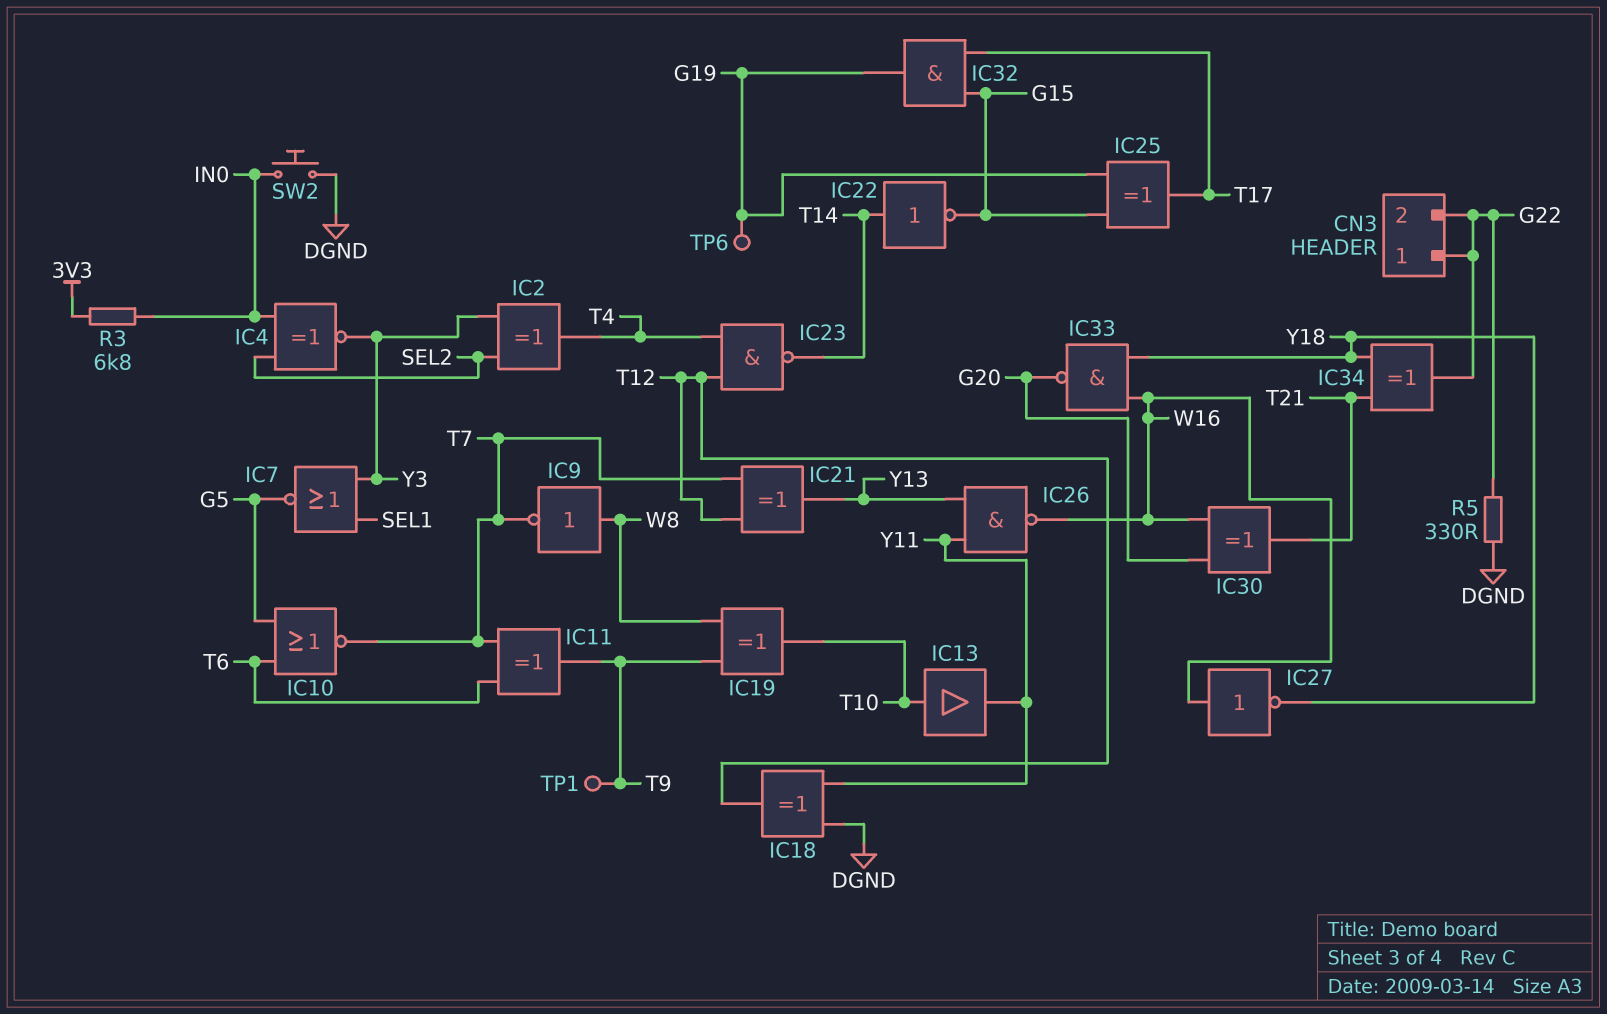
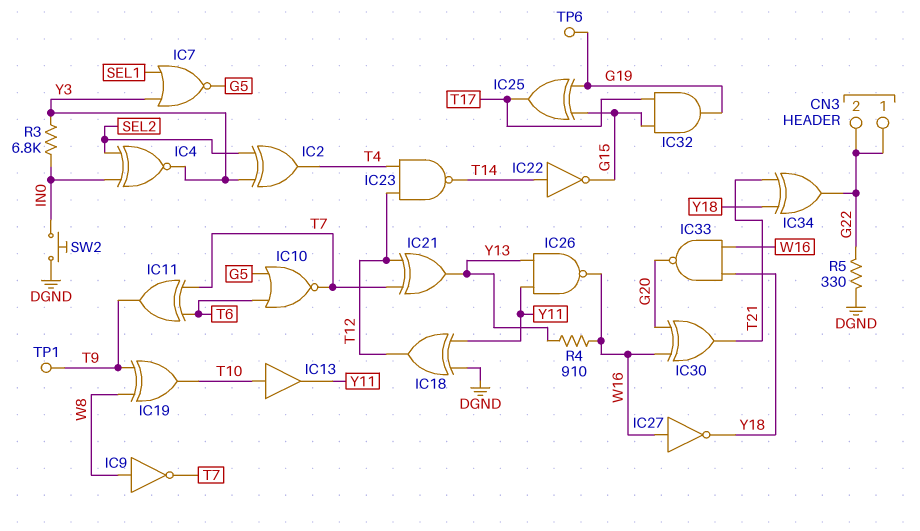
R3: 6.8k (3V3, IN0) -> 6.8k (IN0, Y3)
R4: none -> 910 (W16, Y13)

